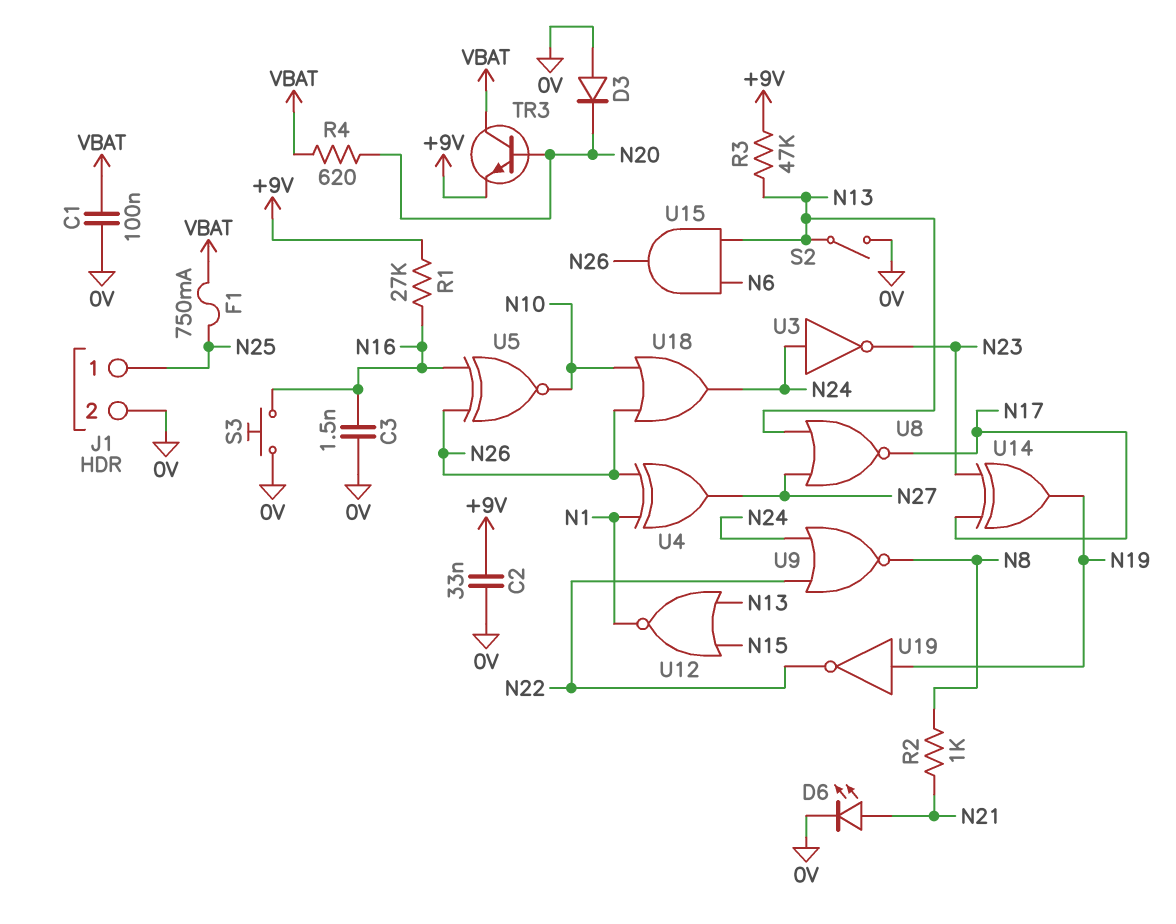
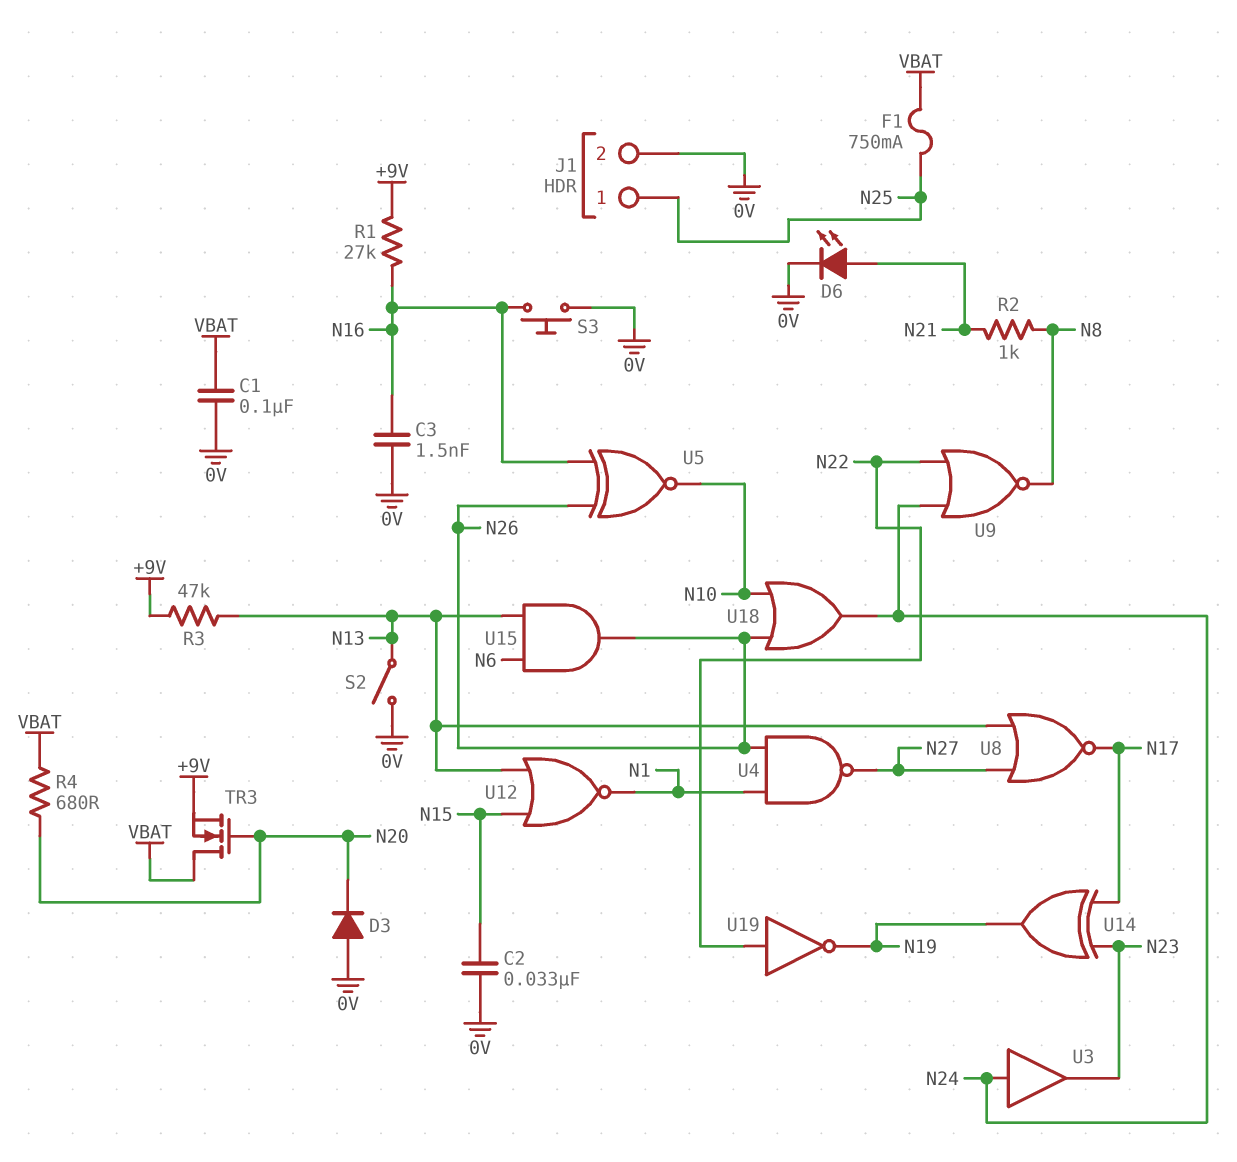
C2: 33nF (+9V, 0V) -> 33nF (0V, N15)
R4: 620 (N20, VBAT) -> 680 (N20, VBAT)
TR3: NPN (B N20, C VBAT, E +9V) -> NMOS (G N20, D VBAT, S +9V)
U3: NOT (in N24, out N23) -> buffer (in N24, out N23)
U4: XOR (in N1, in N26, out N27) -> NAND (in N1, in N26, out N27)
U19: NOT (in N19, out N22) -> NOT (in N22, out N19)

